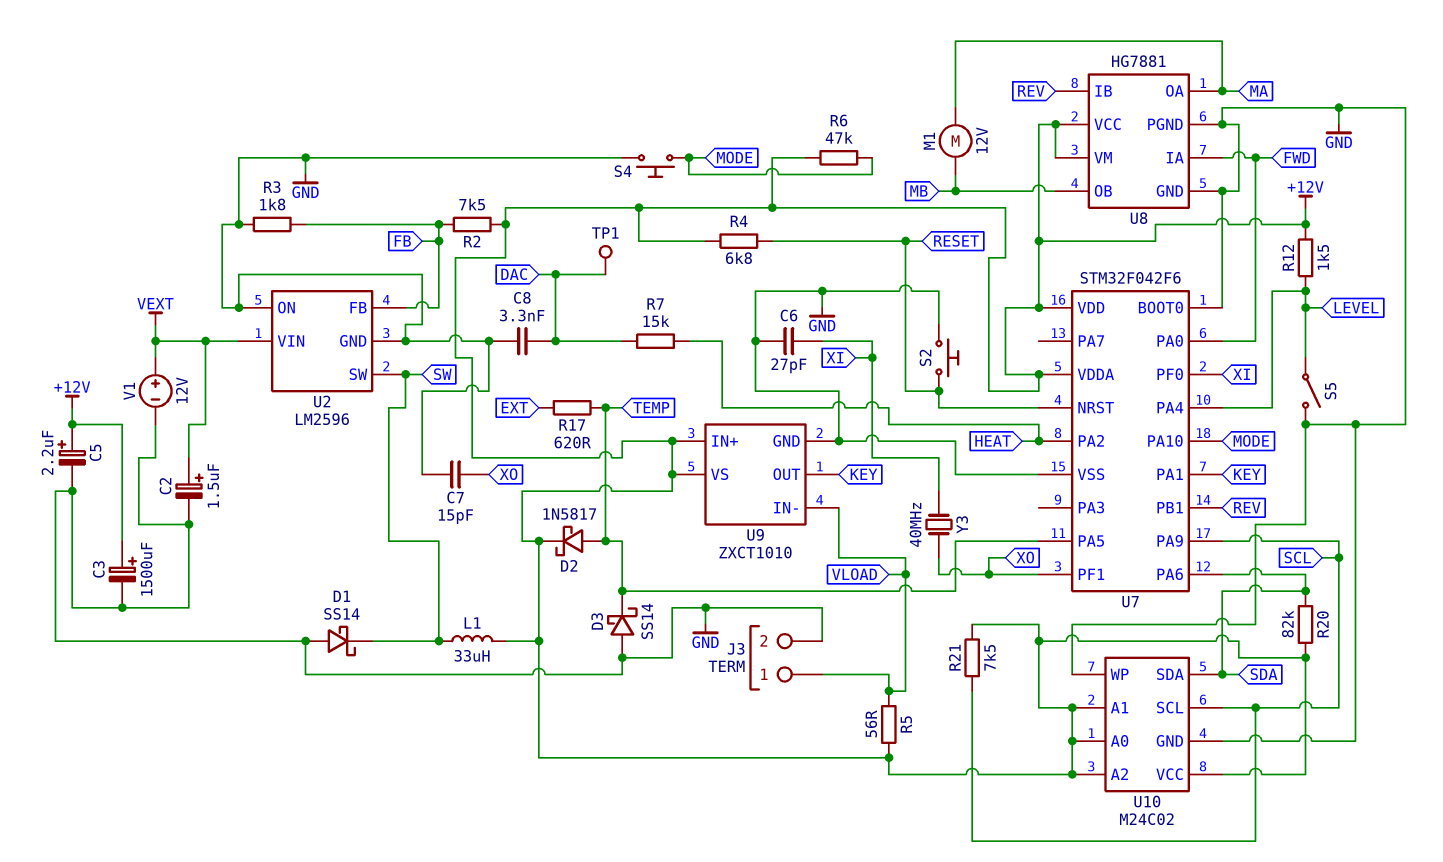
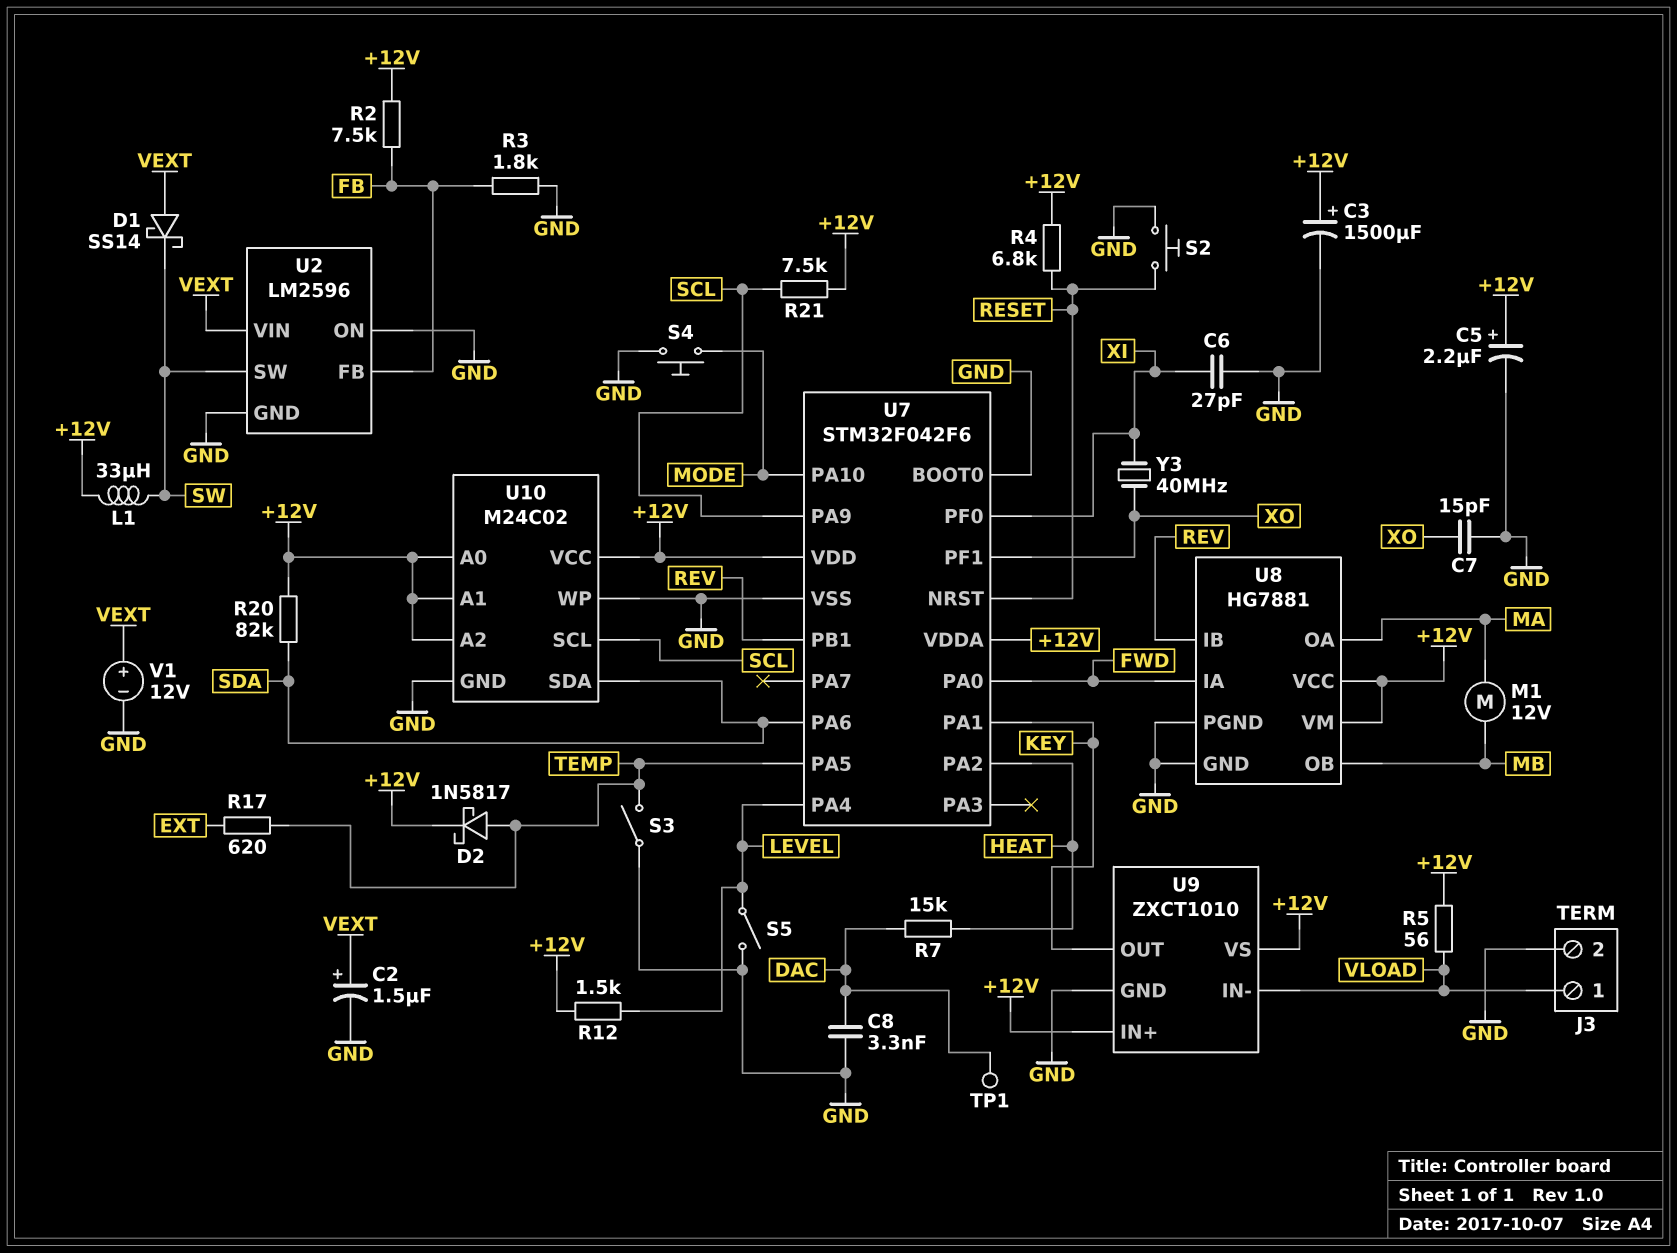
D1: schottky SS14 (A GND, K SW) -> schottky SS14 (A VEXT, K SW)
D3: schottky SS14 (A GND, K TEMP) -> none
R6: 47k (+12V, MODE) -> none
S3: none -> switch (GND, TEMP)

